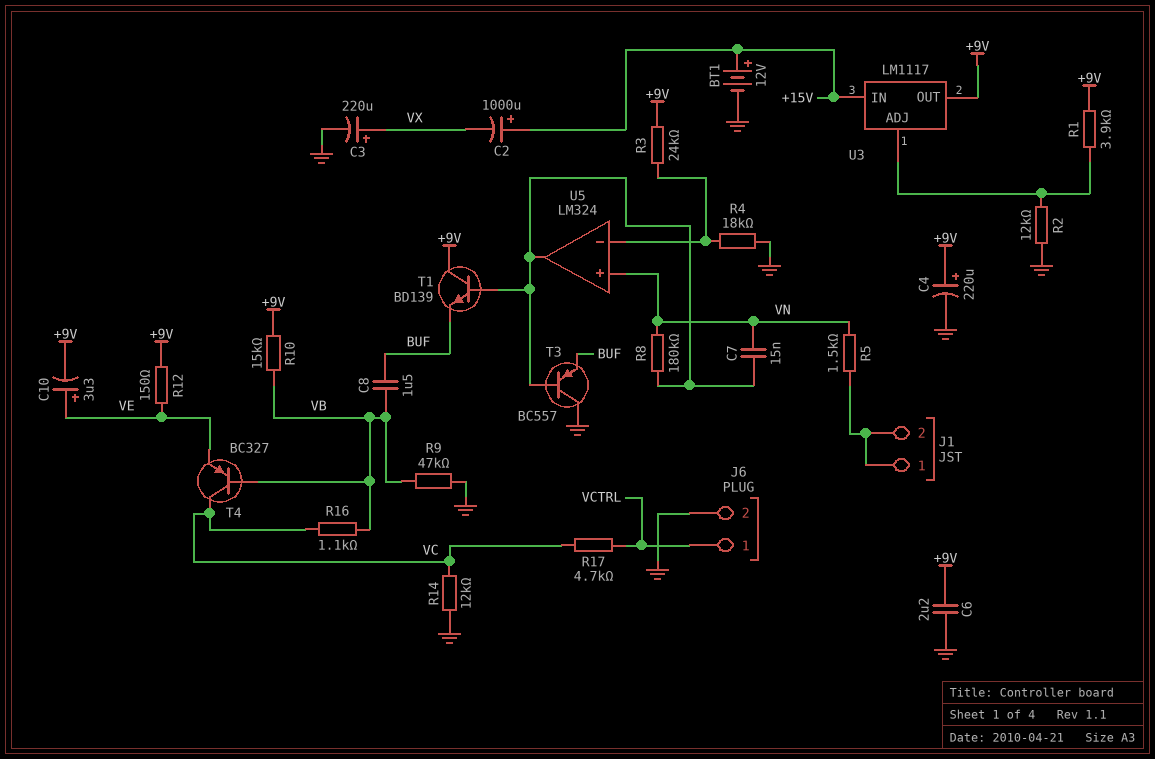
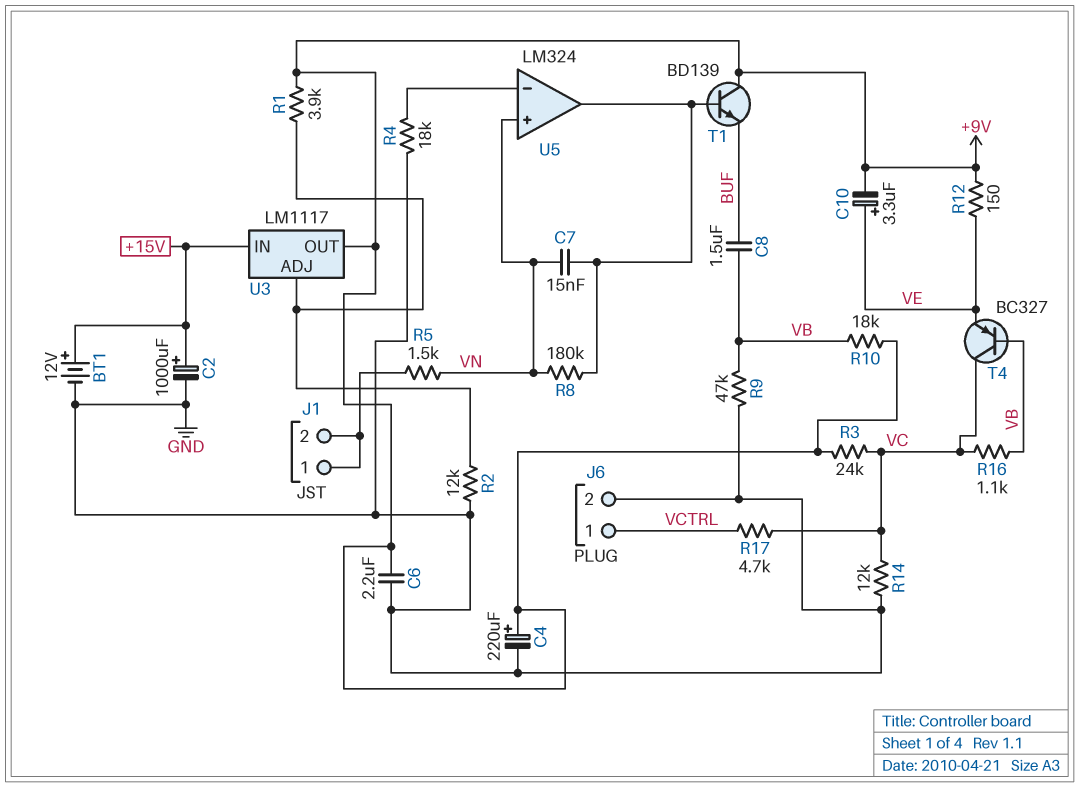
C2: 1000uF (plus +15V, minus VX) -> 1000uF (plus +15V, minus GND)
C3: 220uF (plus VX, minus GND) -> none
R3: 24k (+9V, U5/in-) -> 24k (+9V, VC)
R10: 15k (+9V, VB) -> 18k (+9V, VB)
T3: PNP BC557 (B U5/out, C GND, E BUF) -> none

